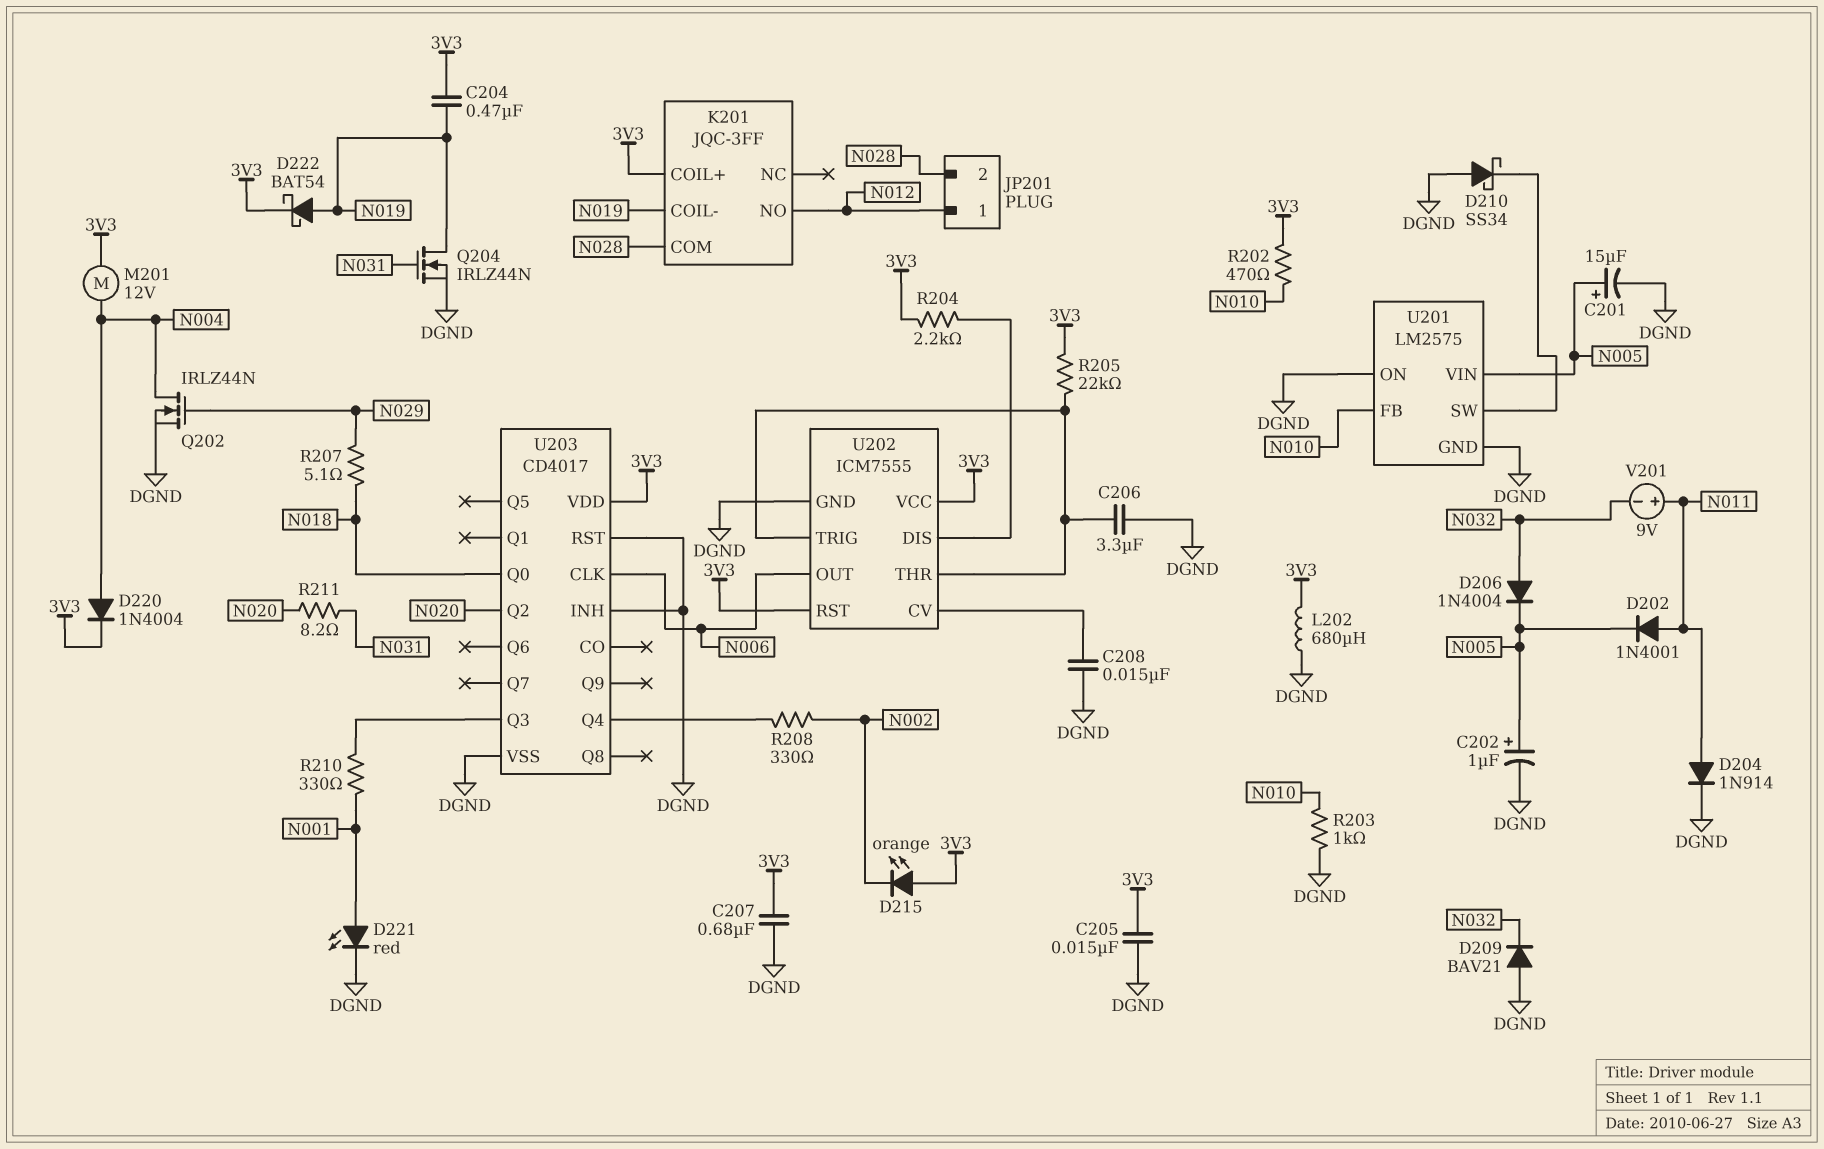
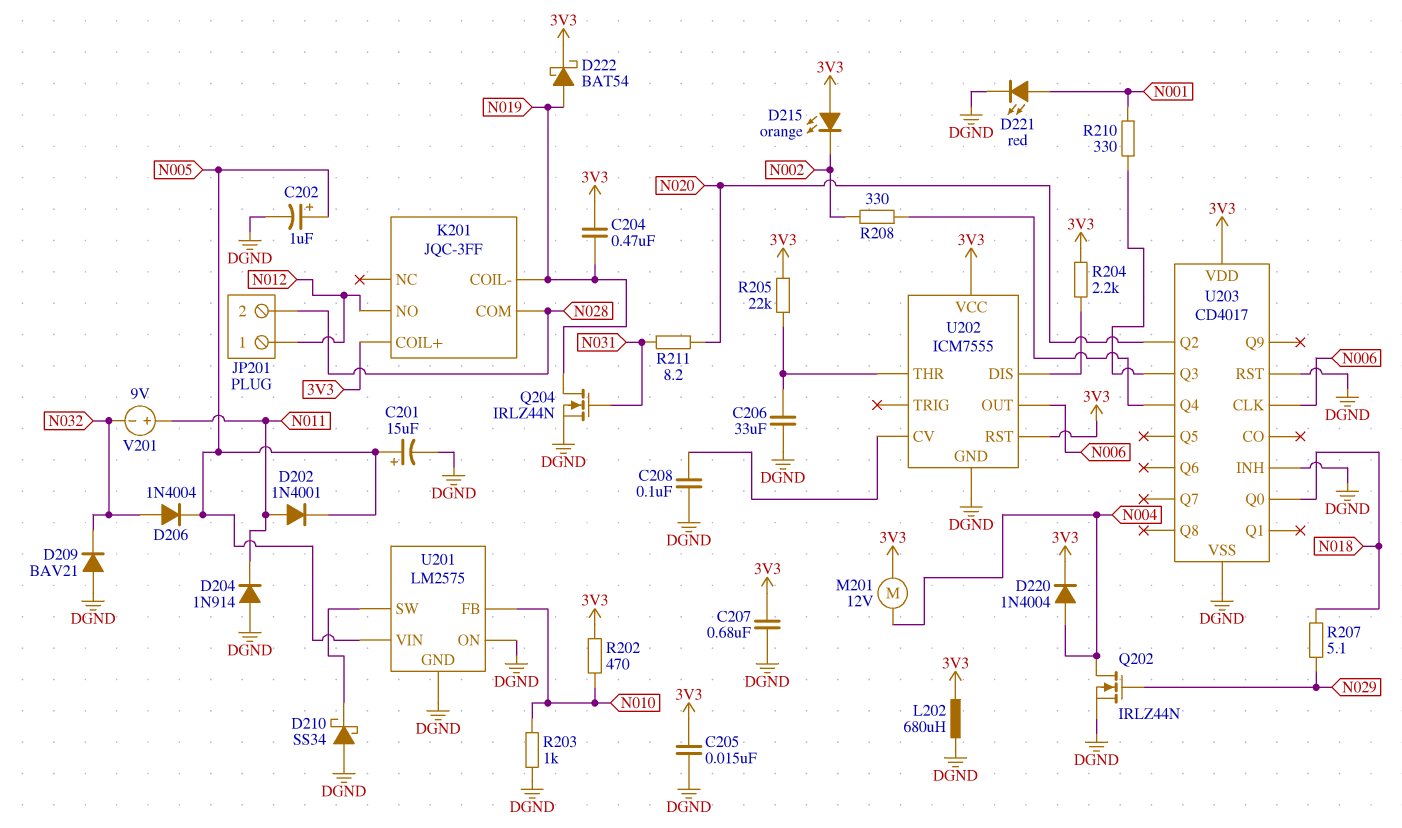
C206: 3.3uF (DGND, U202/THR) -> 33uF (DGND, U202/THR)
C208: 15nF (DGND, U202/CV) -> 100nF (DGND, U202/CV)
D204: diode 1N914 (A N011, K DGND) -> diode 1N914 (A DGND, K N011)
U202 pin TRIG: U202/THR -> none

